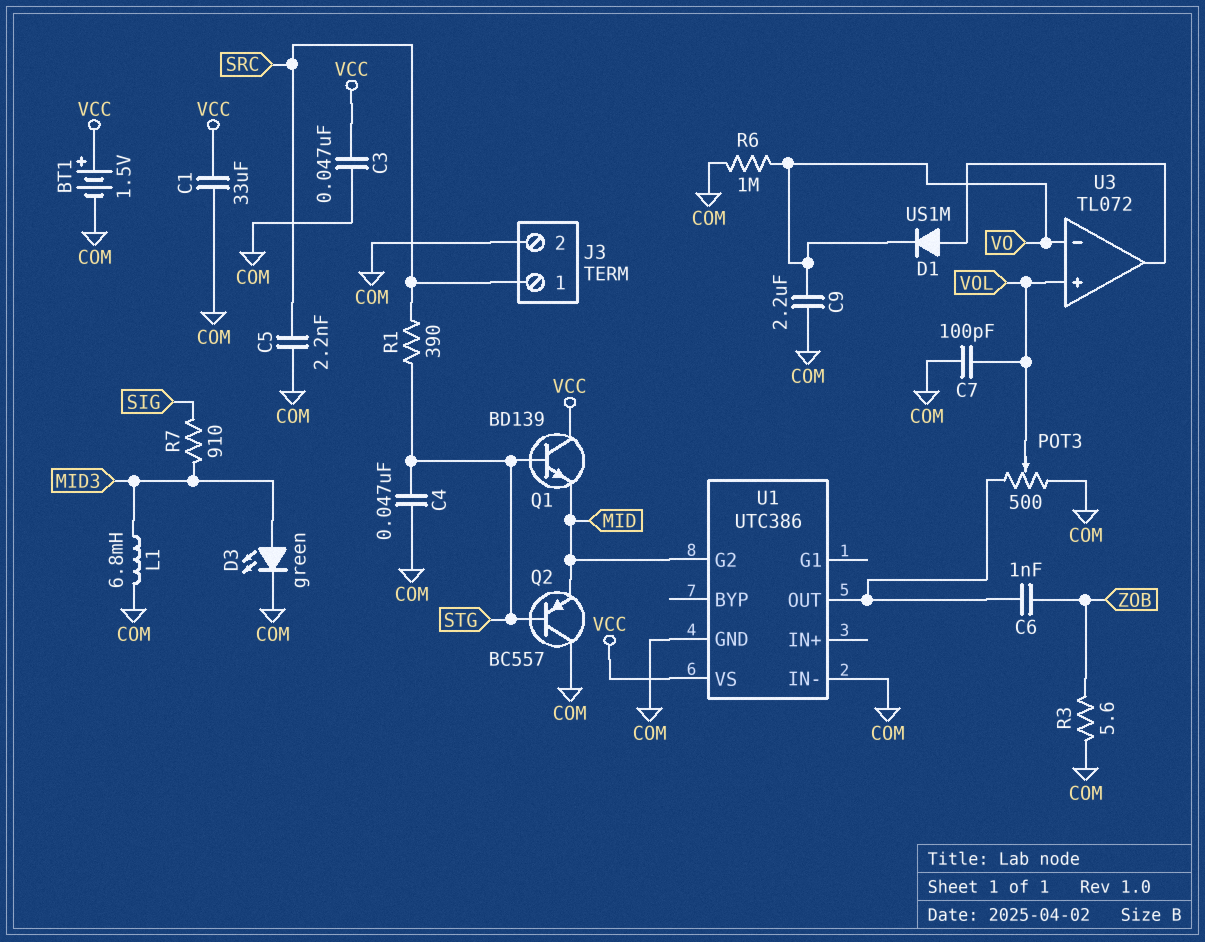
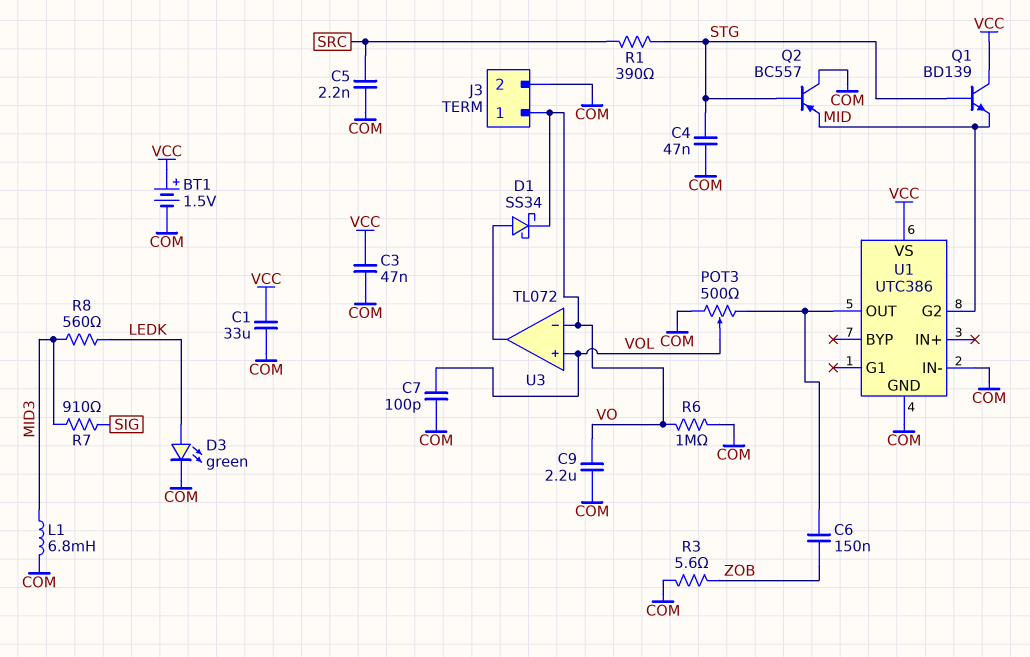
C6: 1nF (U1/OUT, ZOB) -> 150nF (U1/OUT, ZOB)
D1: diode US1M (A U3/out, K VO) -> schottky SS34 (A U3/out, K VO)
D3: LED green (A MID3, K COM) -> LED green (A LEDK, K COM)
J3 pin 1: SRC -> VO
R8: none -> 560 (LEDK, MID3)

